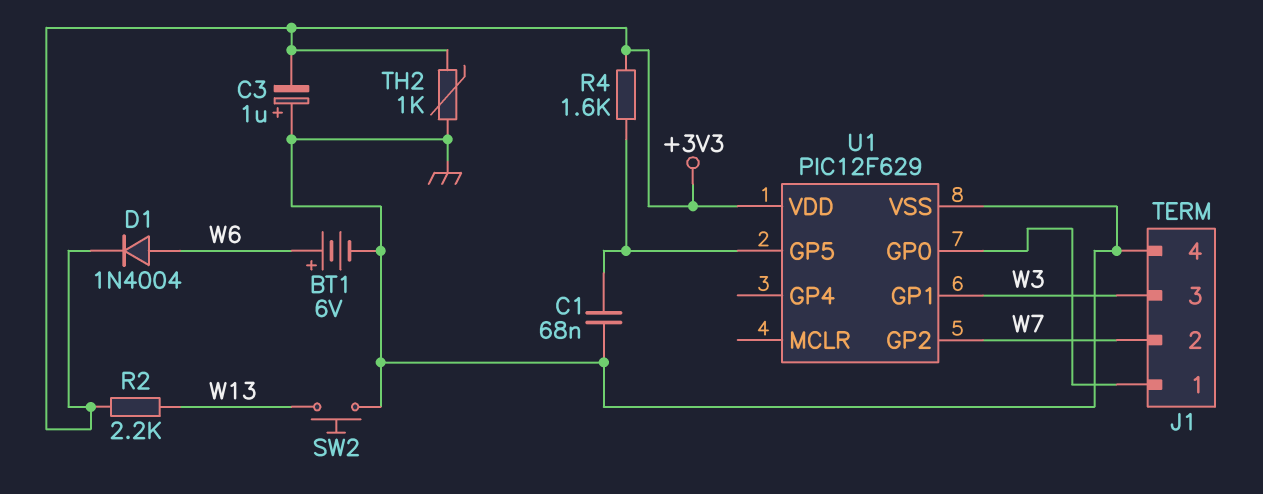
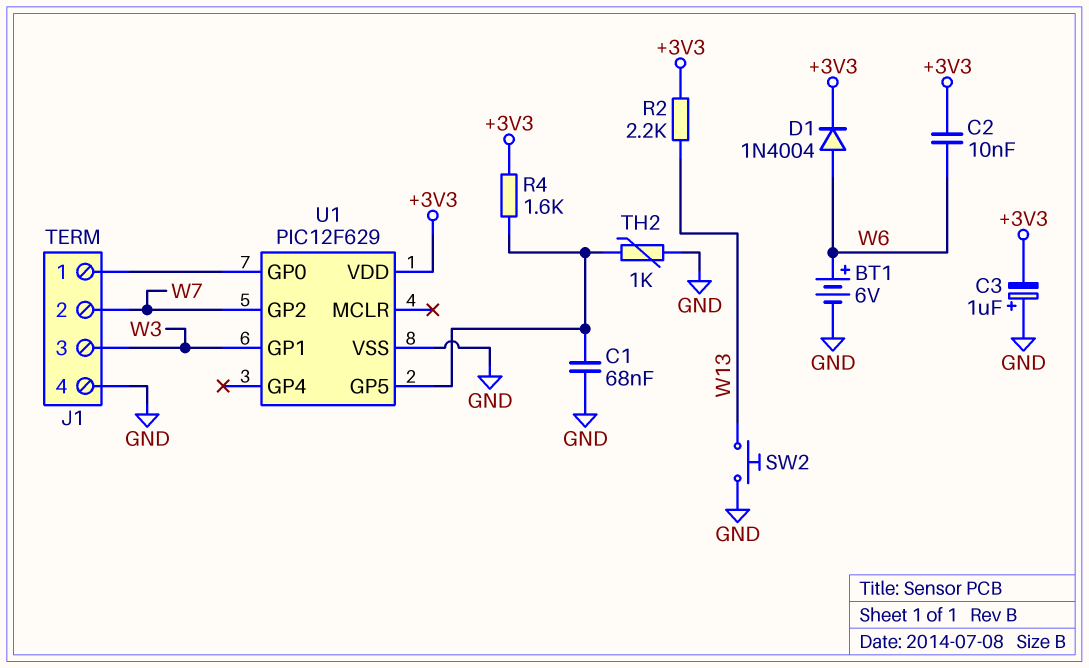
C2: none -> 10nF (+3V3, W6)
TH2: 1k (+3V3, GND) -> 1k (GND, U1/GP5)

